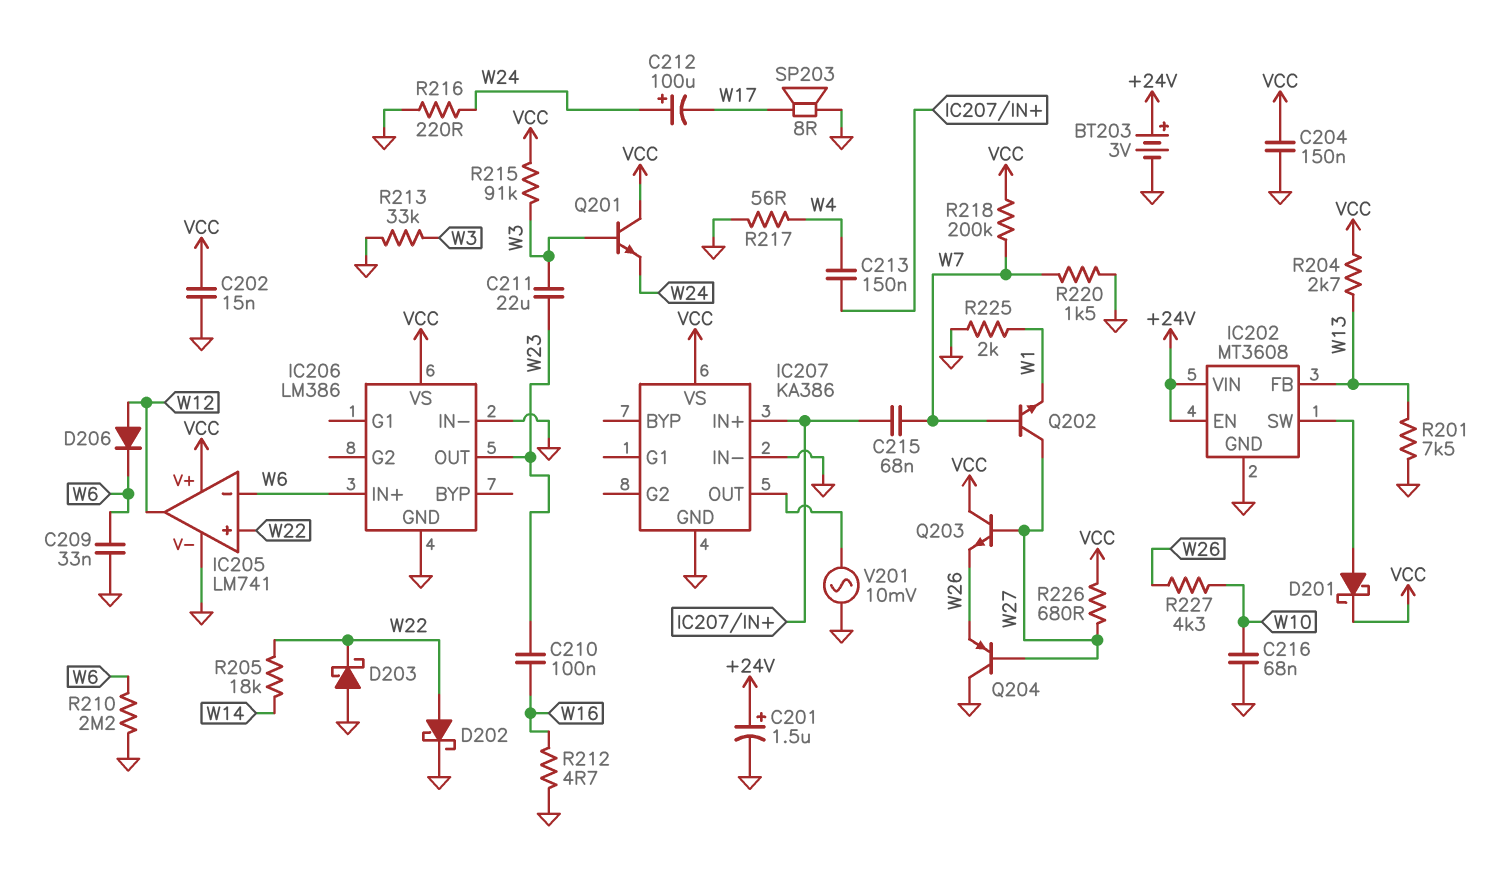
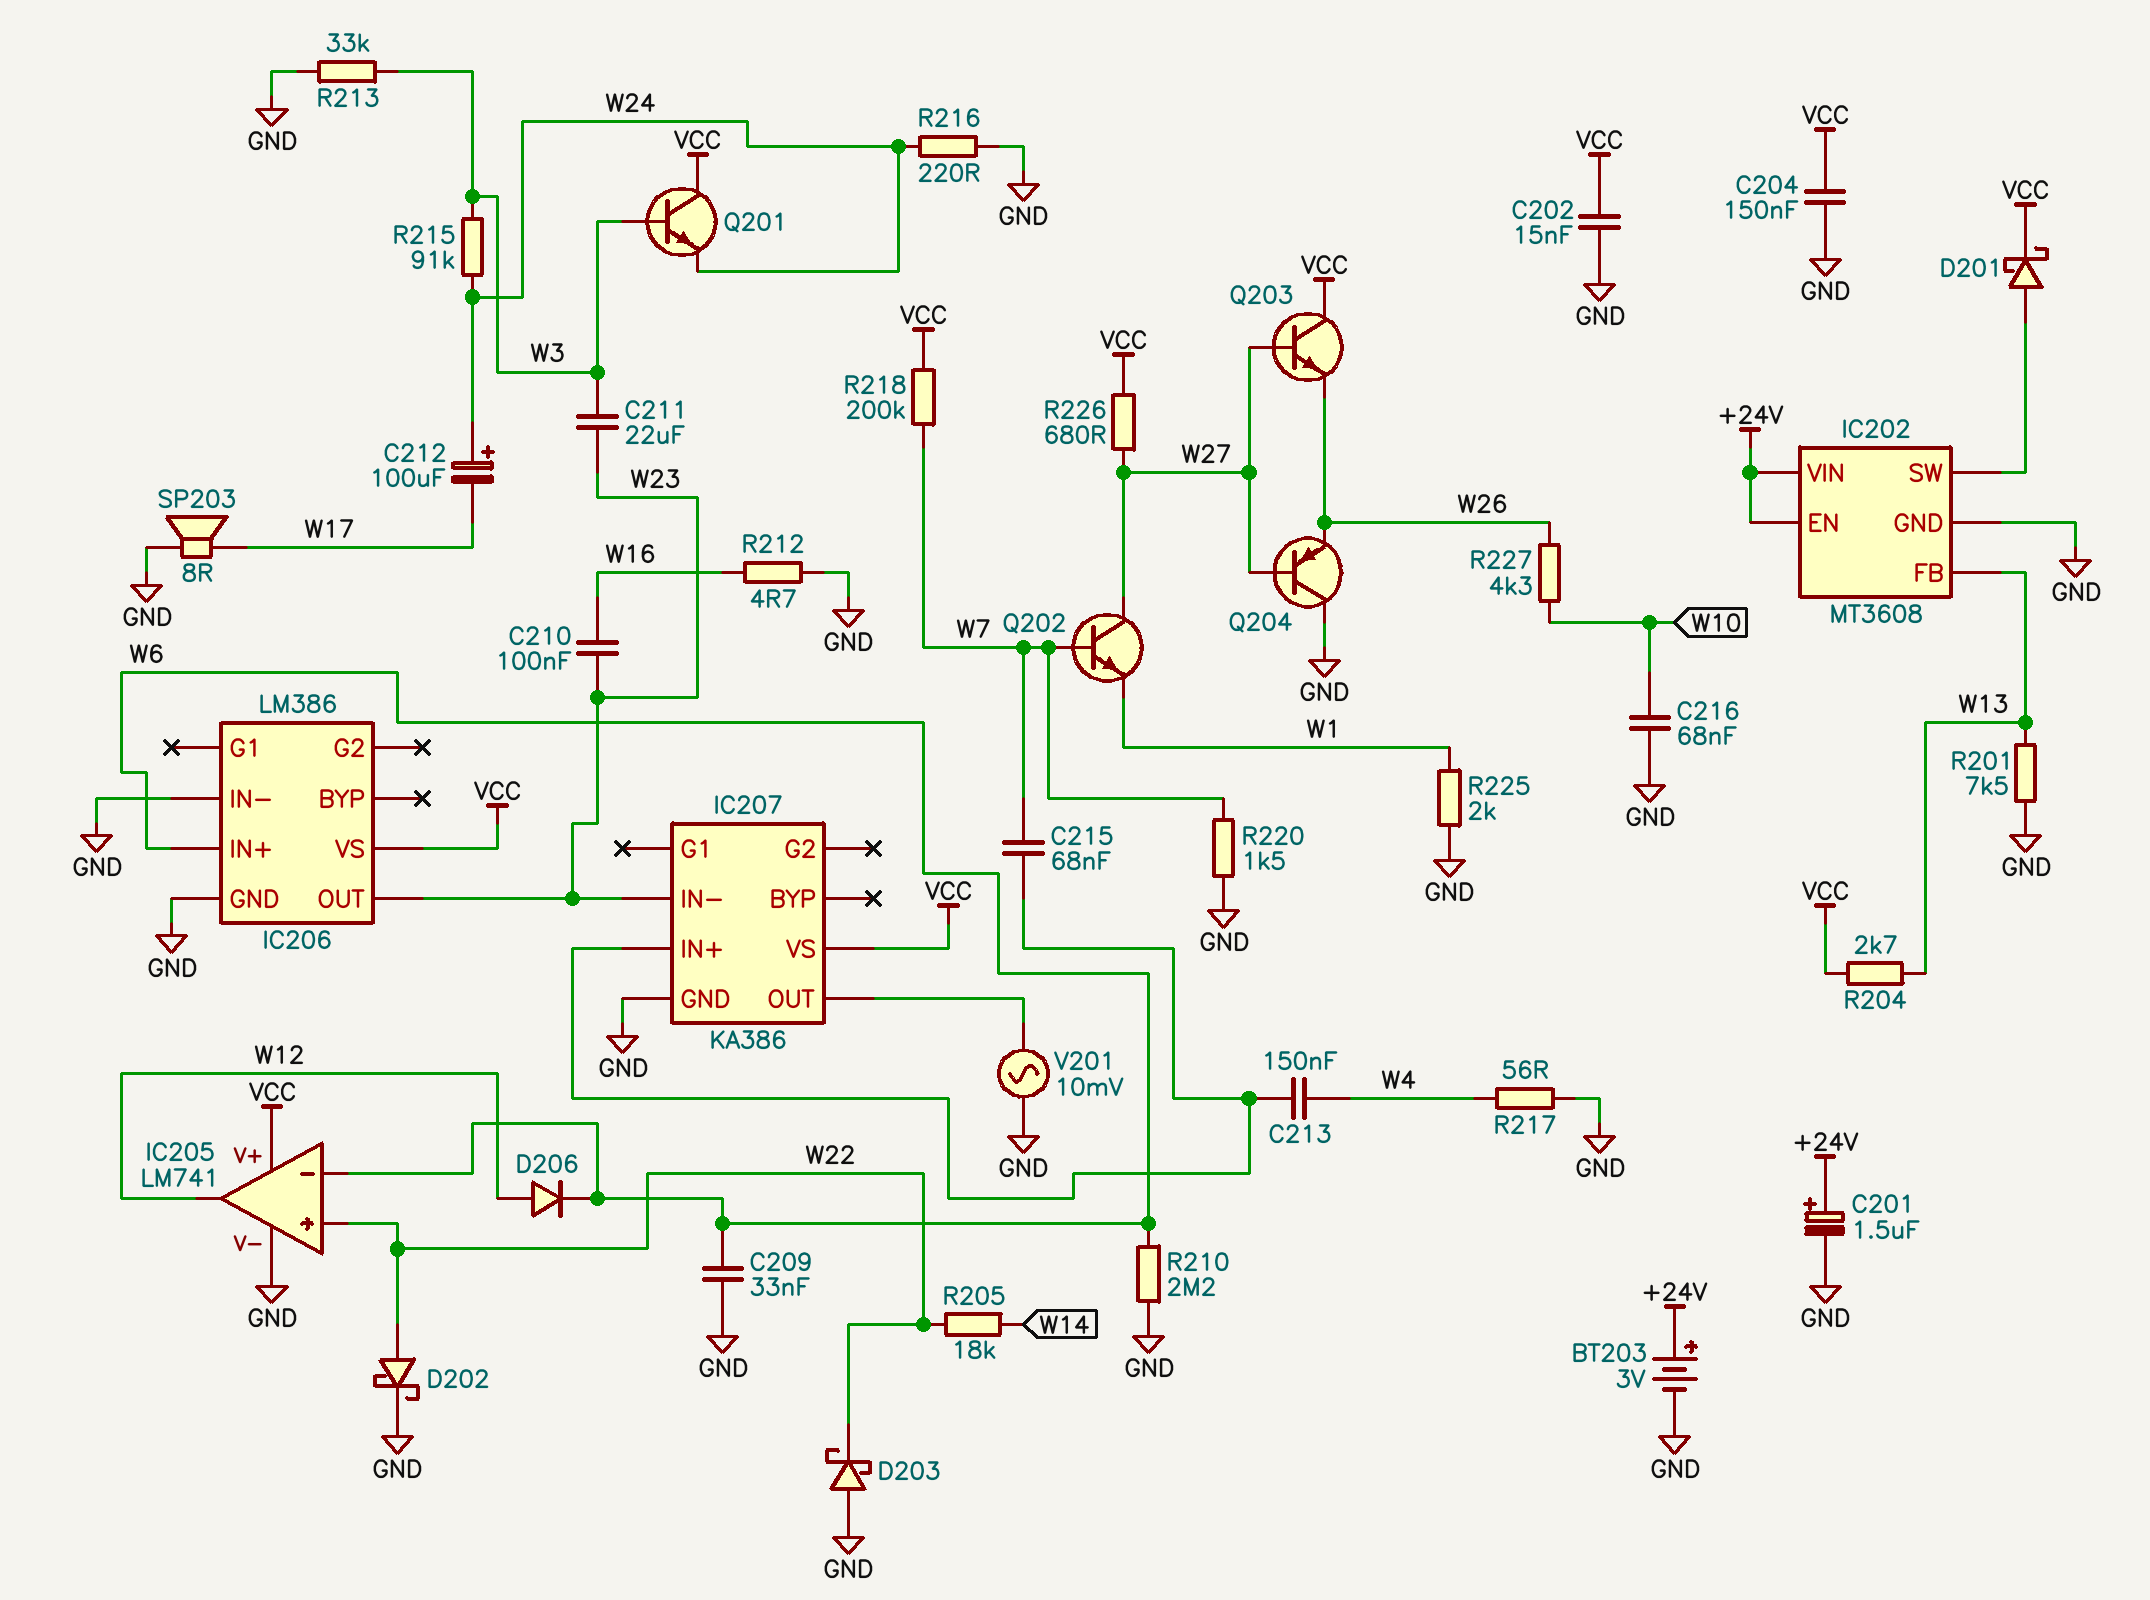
IC207 pin IN-: GND -> W23
R215: 91k (VCC, W3) -> 91k (W3, W24)

